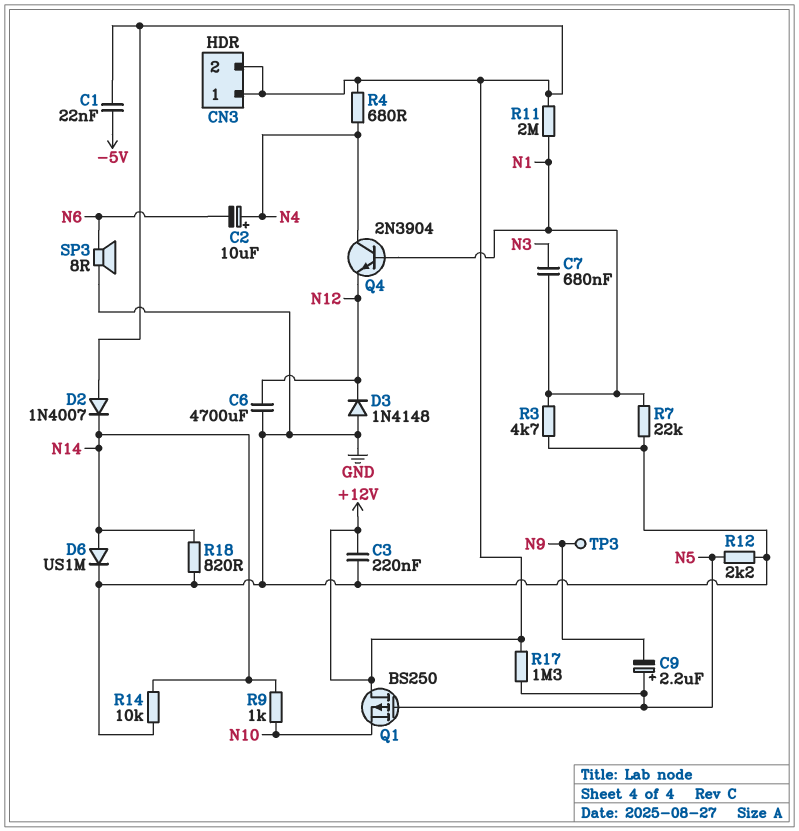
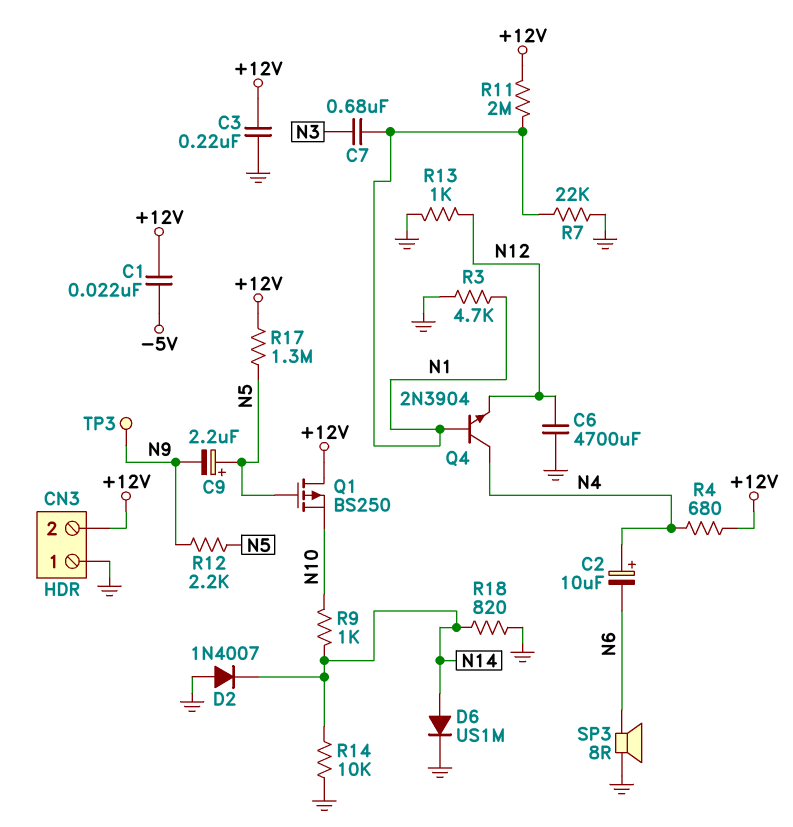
CN3 pin 1: +12V -> GND
D2: diode 1N4007 (A +12V, K N14) -> diode 1N4007 (A GND, K N14)
D3: diode 1N4148 (A GND, K N12) -> none
R12: 2.2k (GND, N5) -> 2.2k (N5, N9)
R13: none -> 1k (GND, N12)

